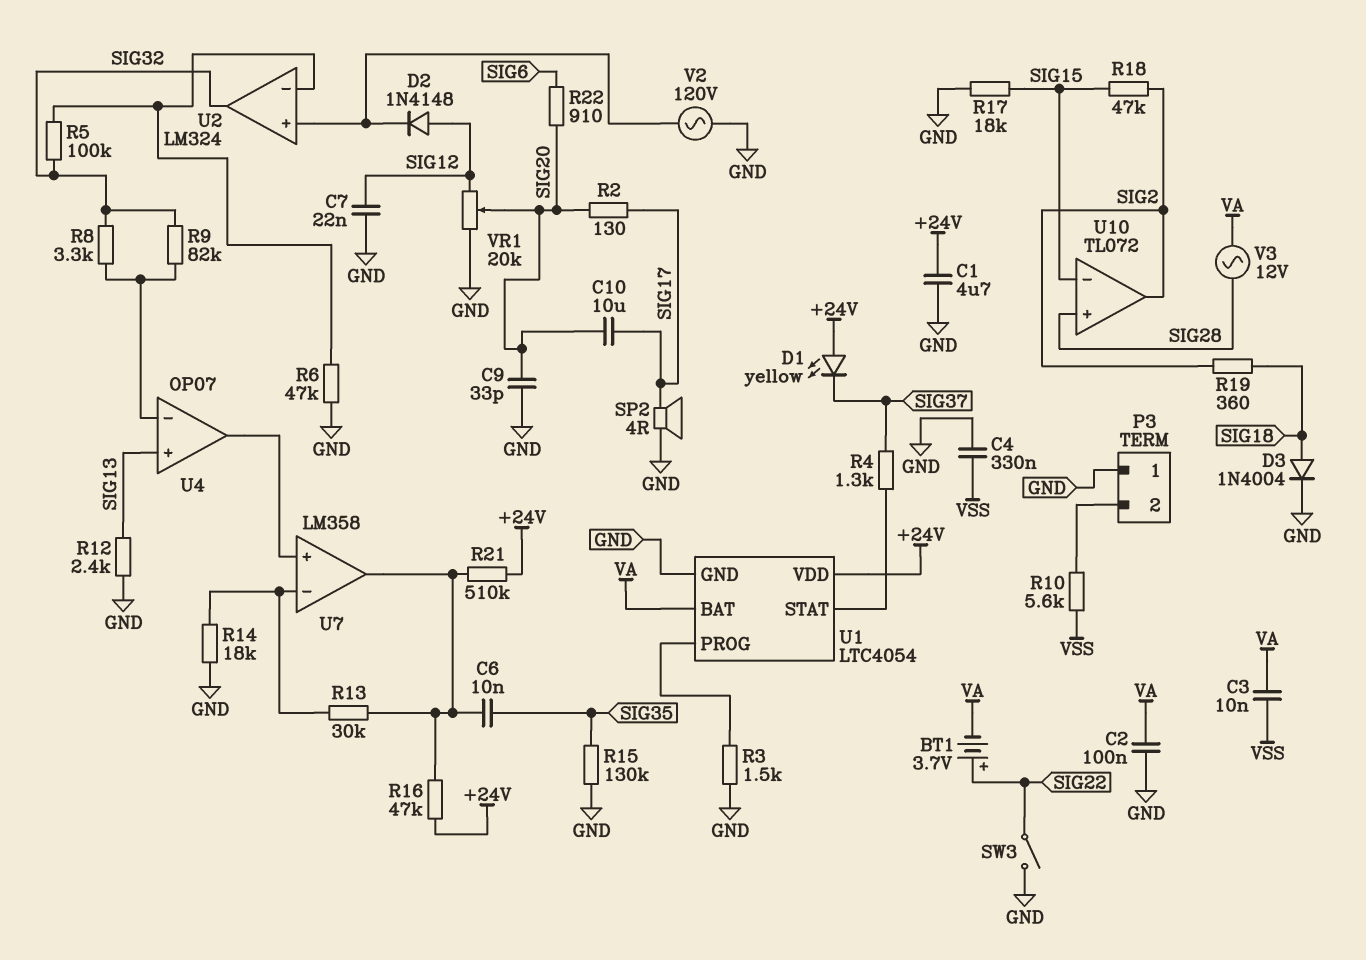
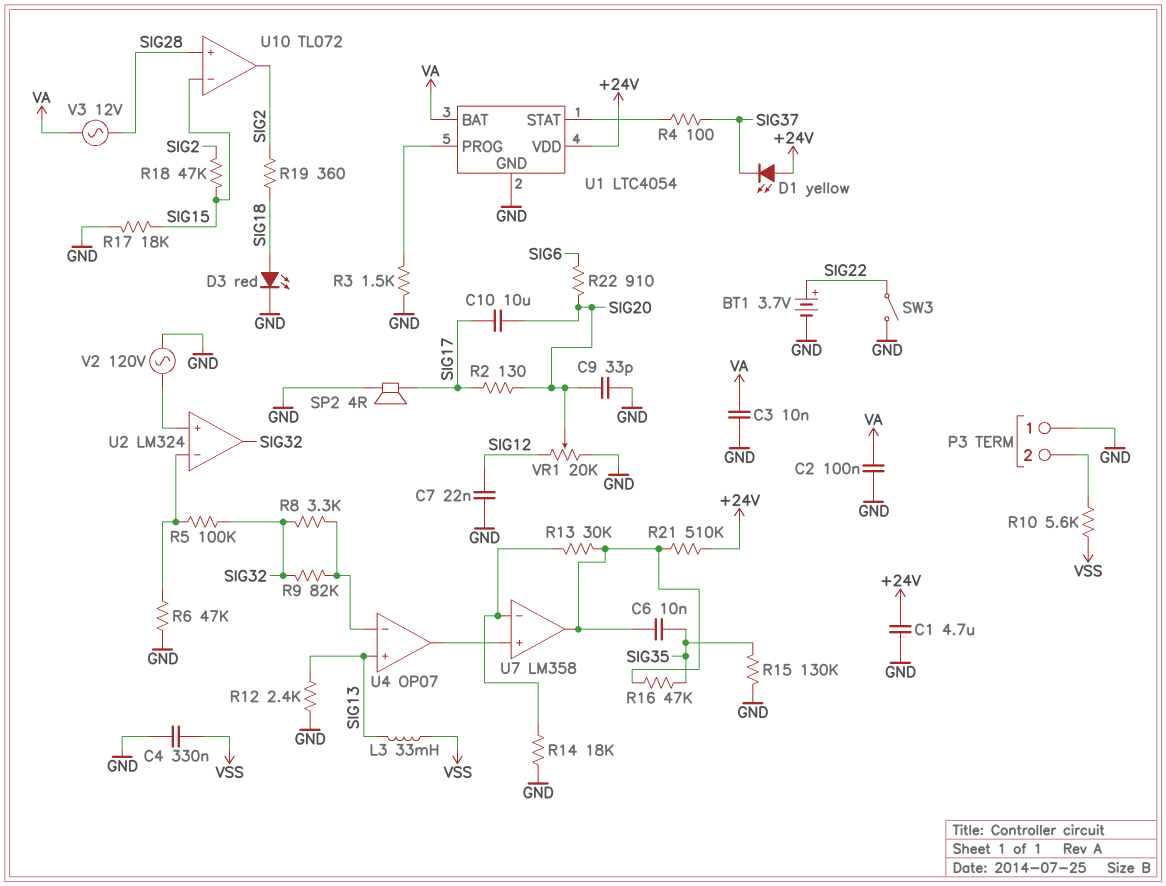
BT1: 3.7V (plus SIG22, minus VA) -> 3.7V (plus SIG22, minus GND)
C3: 10nF (VA, VSS) -> 10nF (GND, VA)
D2: diode 1N4148 (A SIG12, K U2/in+) -> none
D3: diode 1N4004 (A SIG18, K GND) -> LED red (A SIG18, K GND)
L3: none -> 33mH (SIG13, VSS)
R4: 1.3k (SIG37, U1/STAT) -> 100 (SIG37, U1/STAT)
R16: 47k (+24V, U7/out) -> 47k (SIG35, U7/out)

